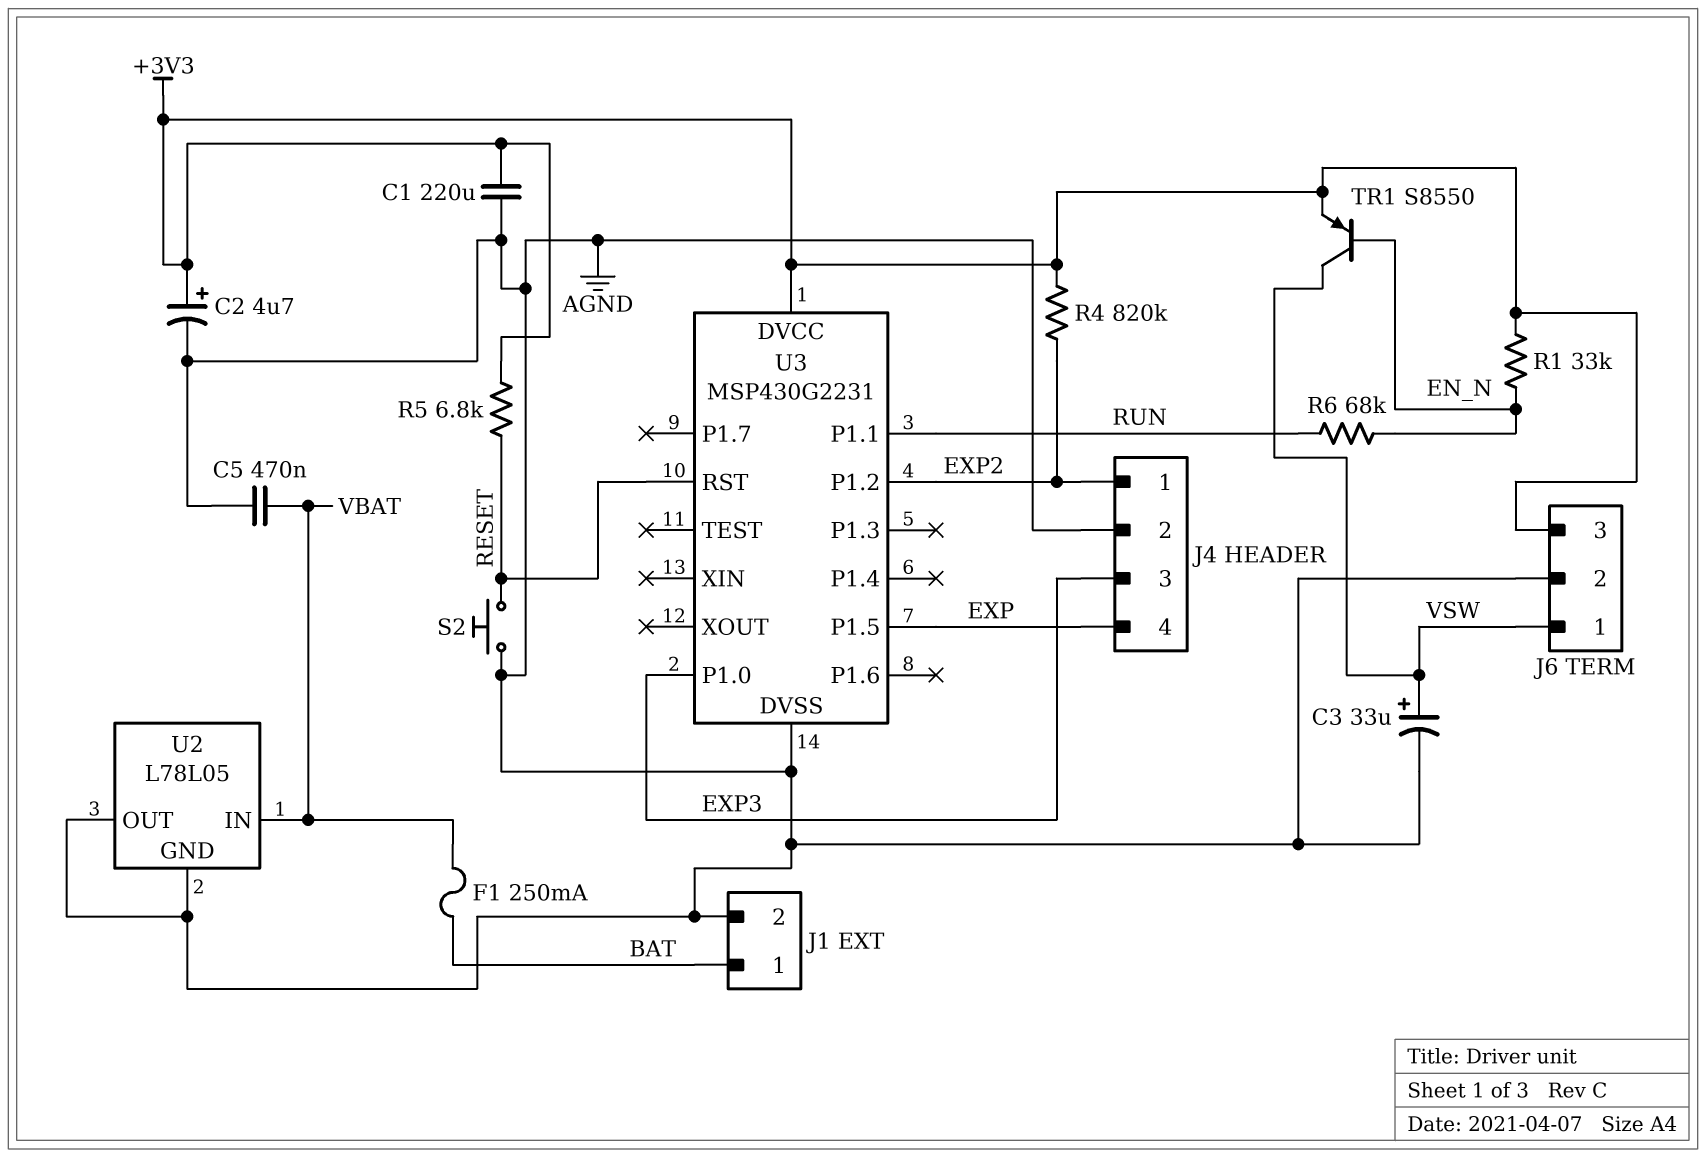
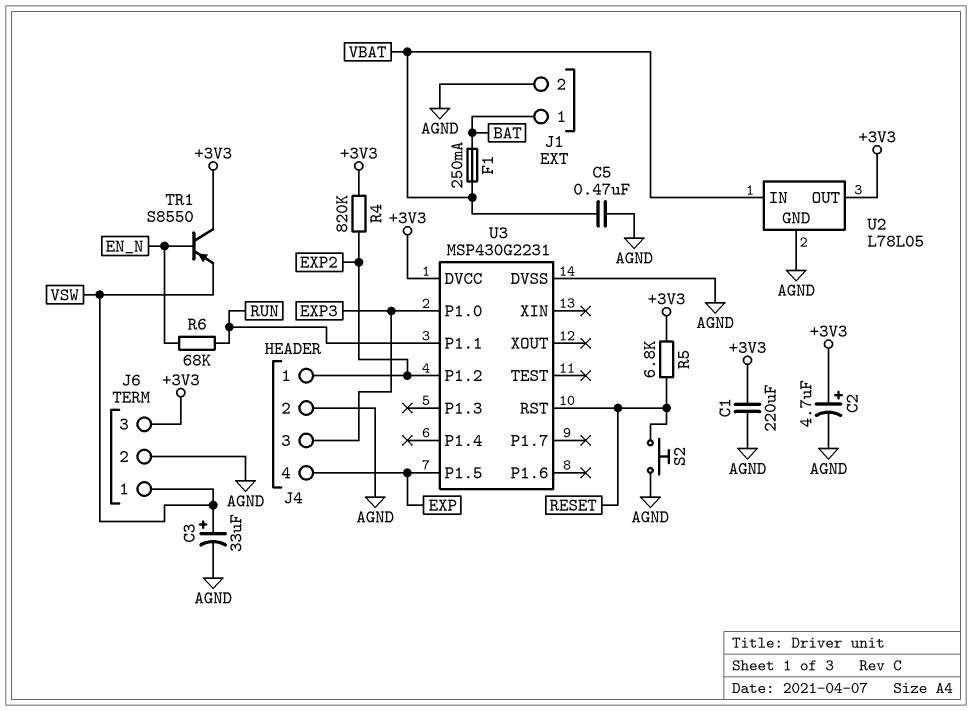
R1: 33k (+3V3, EN_N) -> none
TR1: PNP S8550 (B EN_N, C VSW, E +3V3) -> PNP S8550 (B EN_N, C +3V3, E VSW)
U2 pin OUT: AGND -> +3V3

